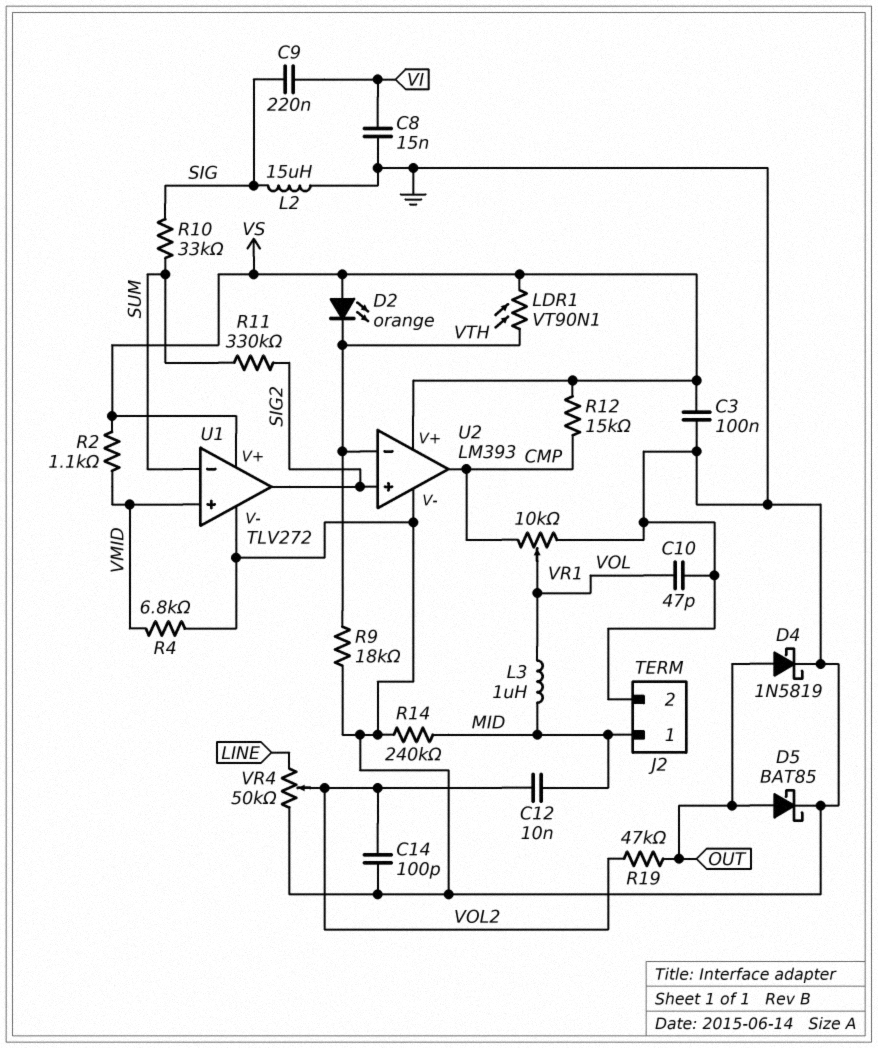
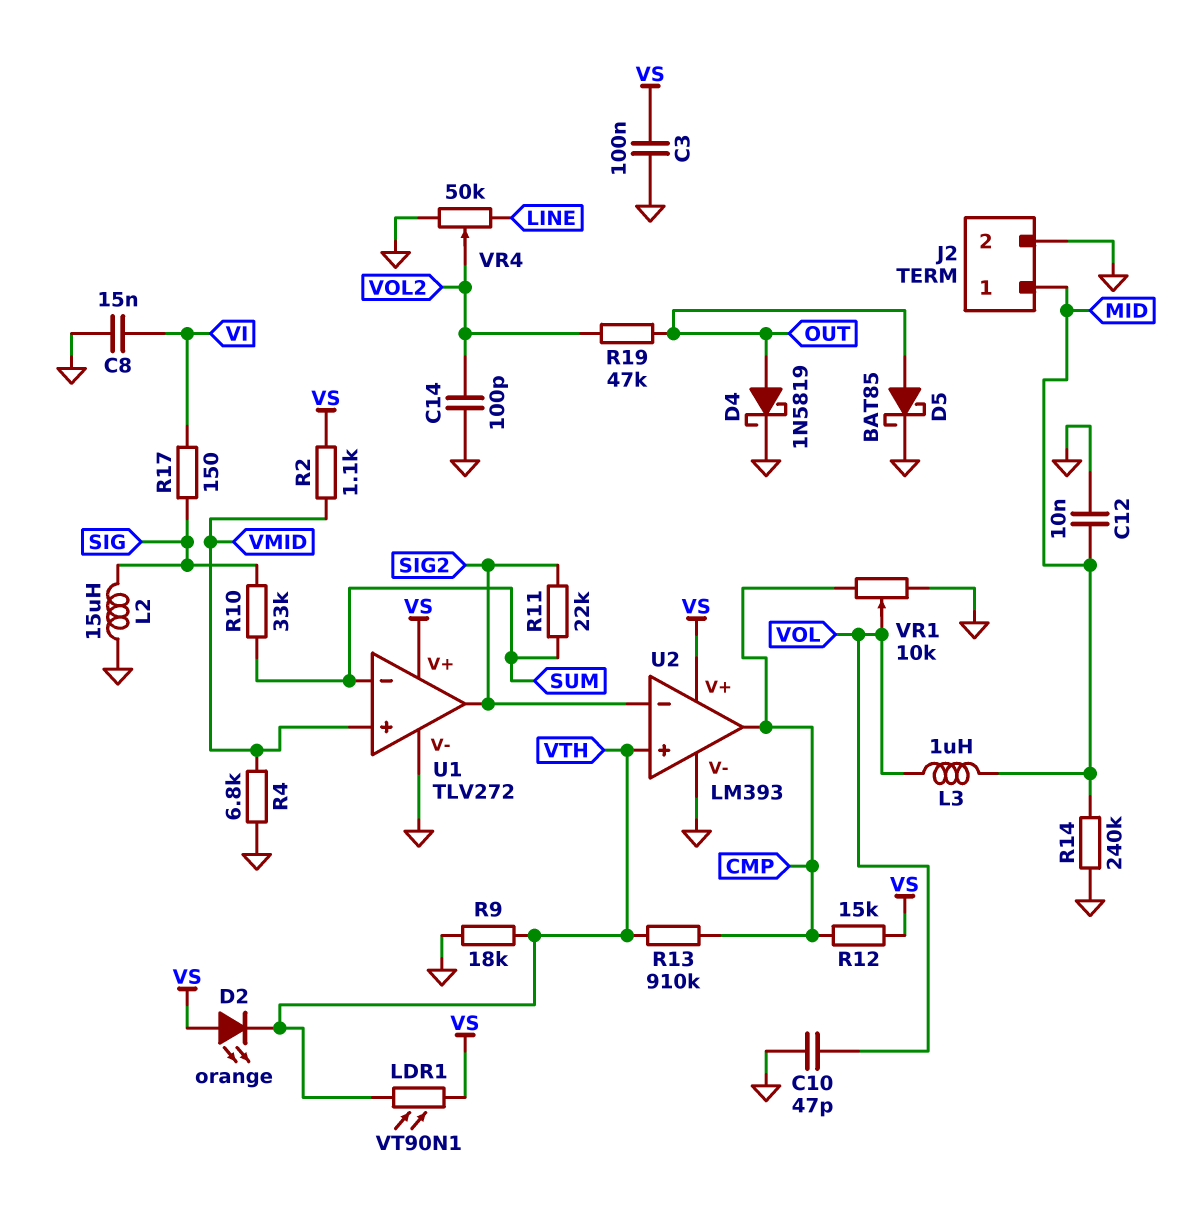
C9: 220nF (SIG, VI) -> none
C12: 10nF (MID, VOL2) -> 10nF (GND, MID)
R11: 330k (SIG2, SUM) -> 22k (SIG2, SUM)
R13: none -> 910k (CMP, VTH)
R17: none -> 150 (SIG, VI)
U2 pin in+: SIG2 -> VTH
U2 pin in-: VTH -> SIG2

